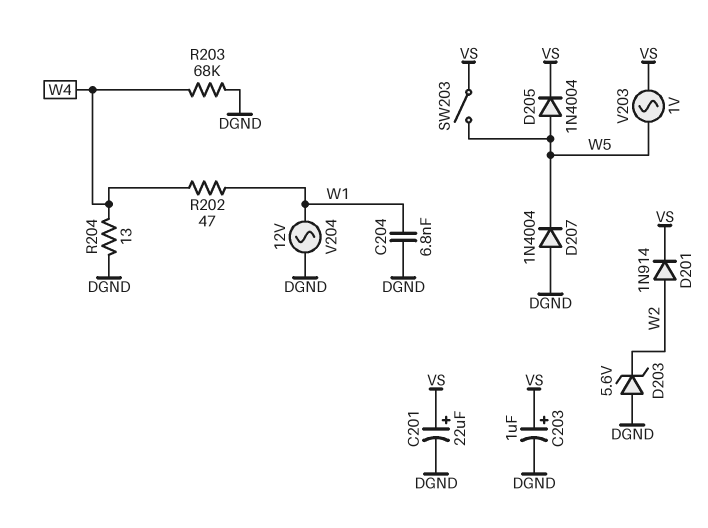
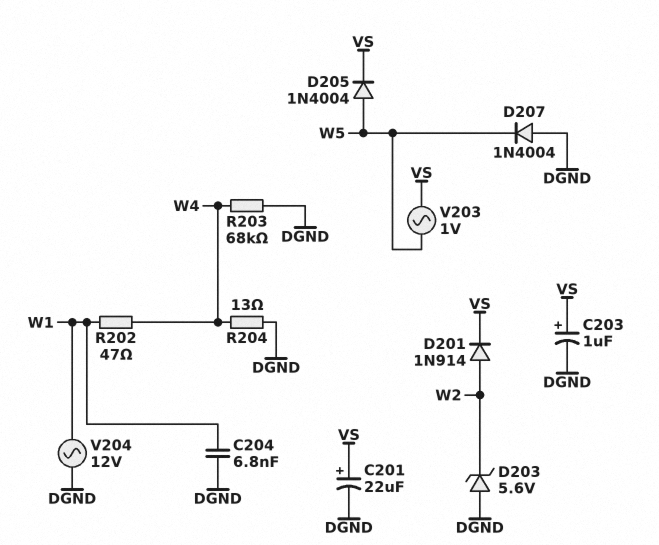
SW203: switch (VS, W5) -> none

